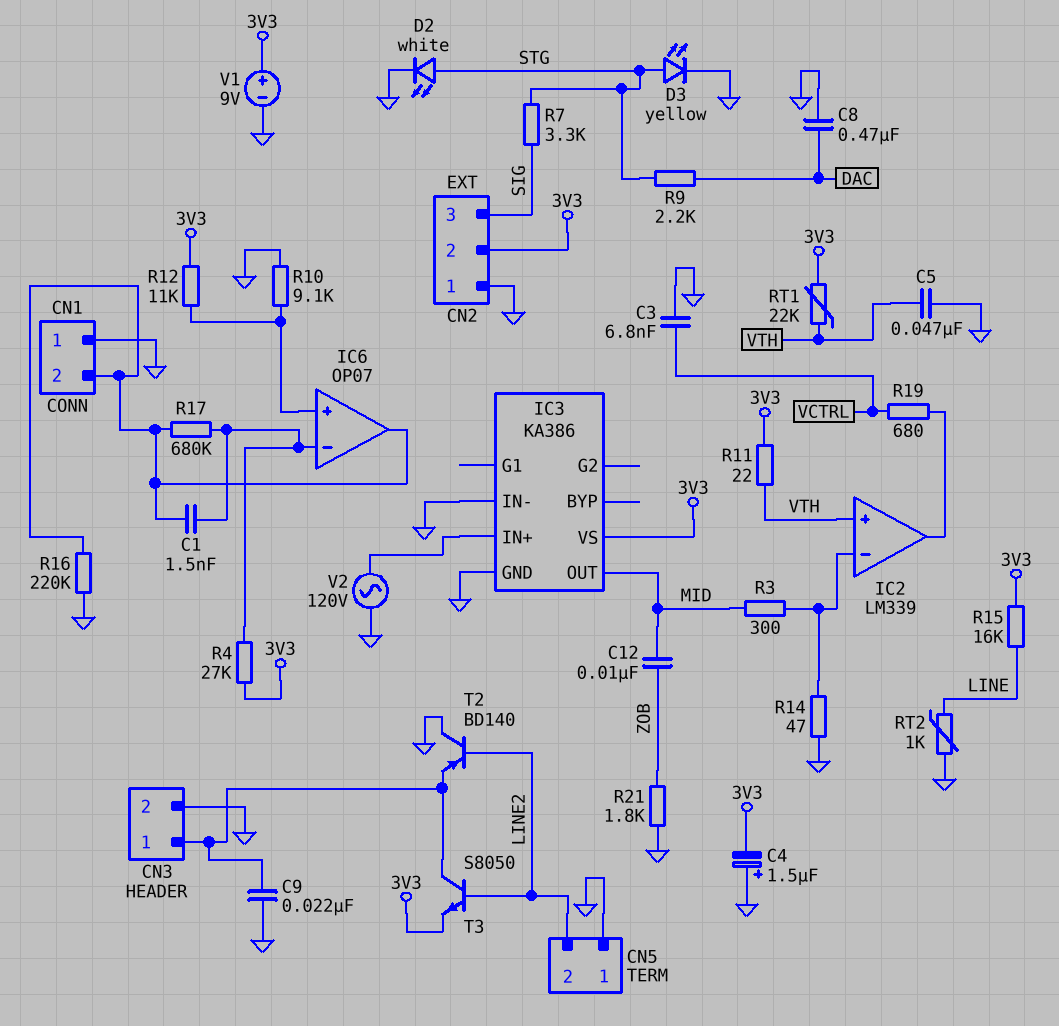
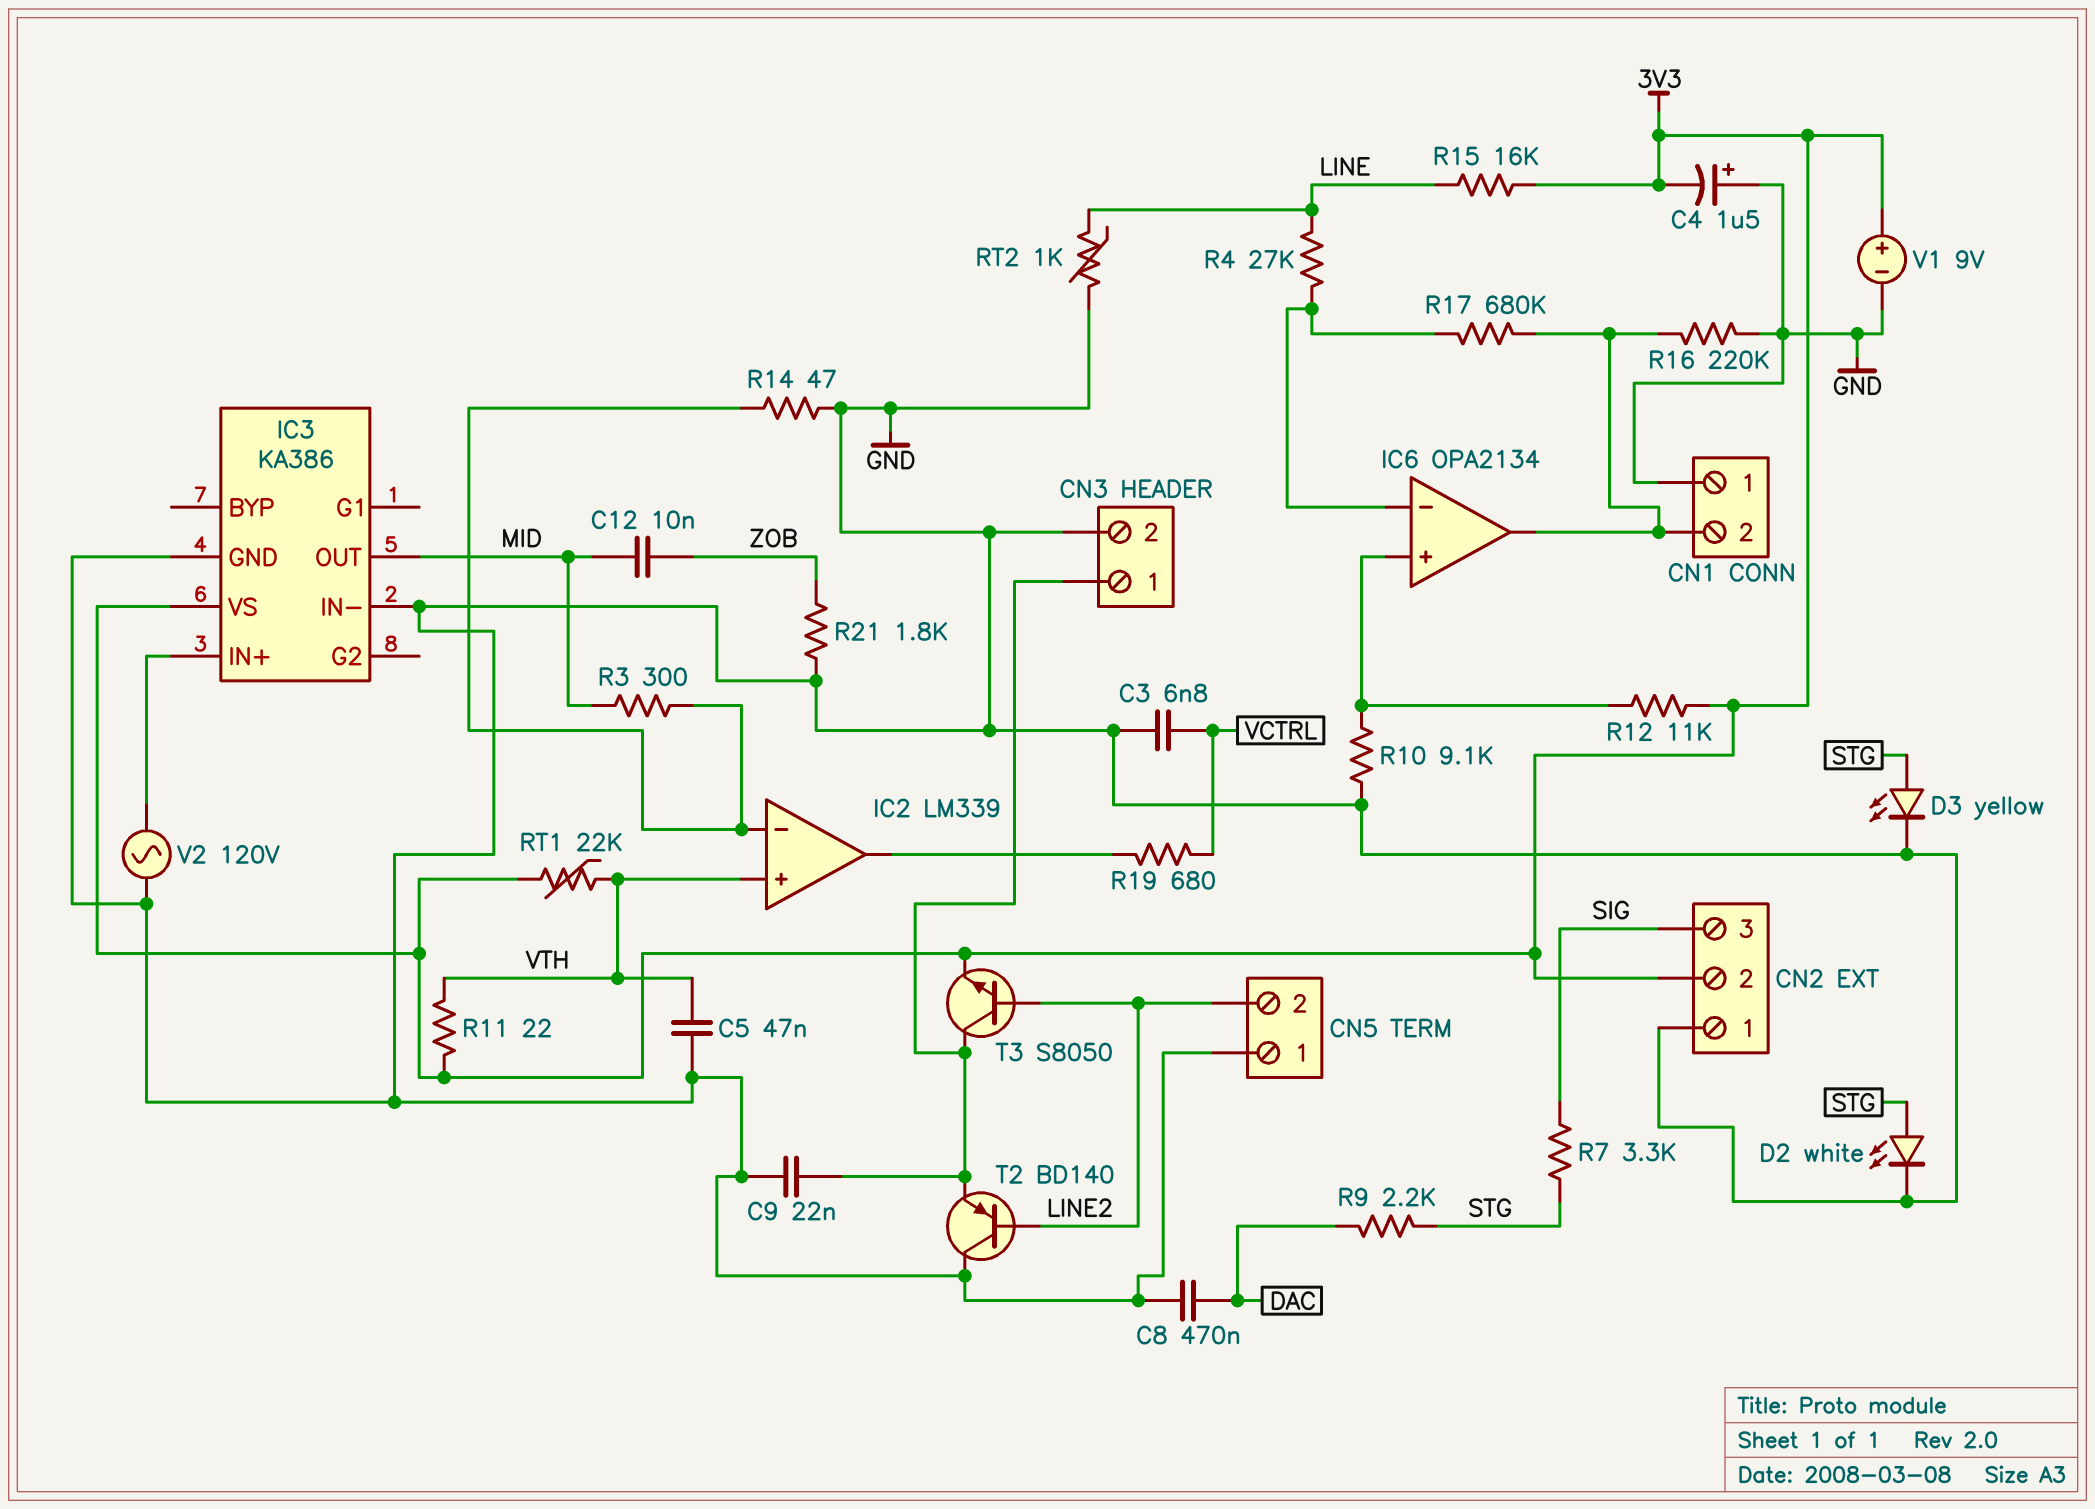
C1: 1.5nF (CN1/2, IC6/in-) -> none
IC6: OP07 -> OPA2134
R4: 27k (3V3, IC6/in-) -> 27k (IC6/in-, LINE)

